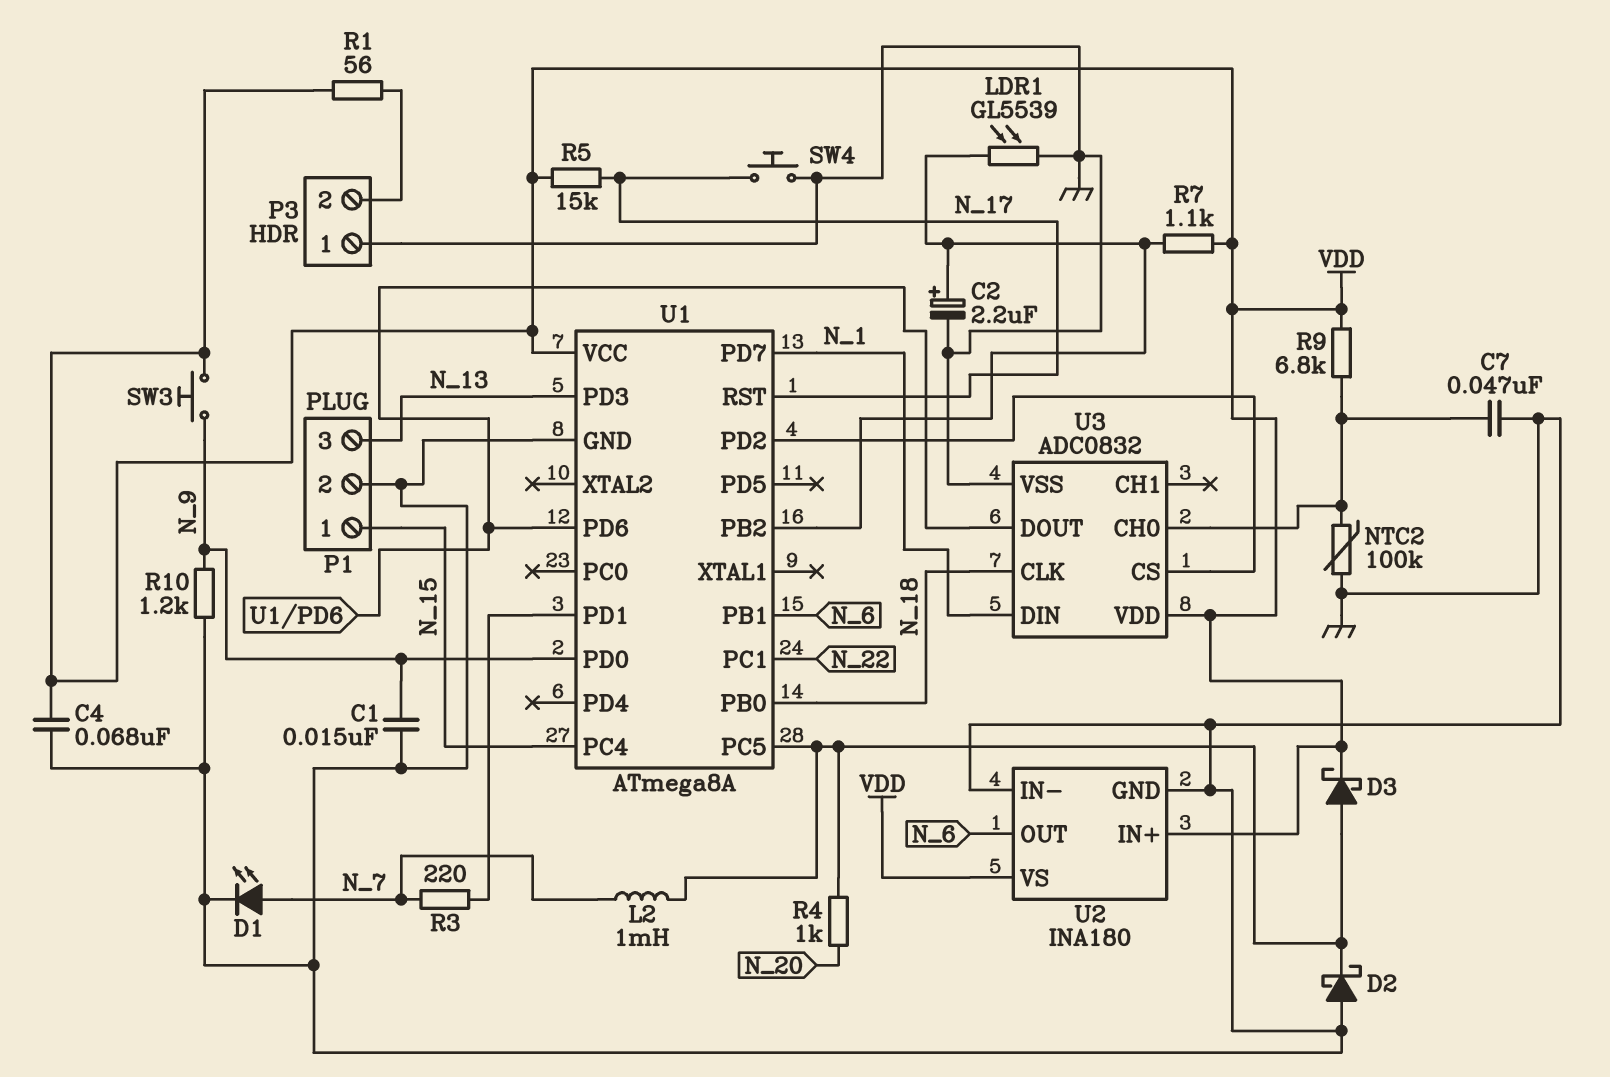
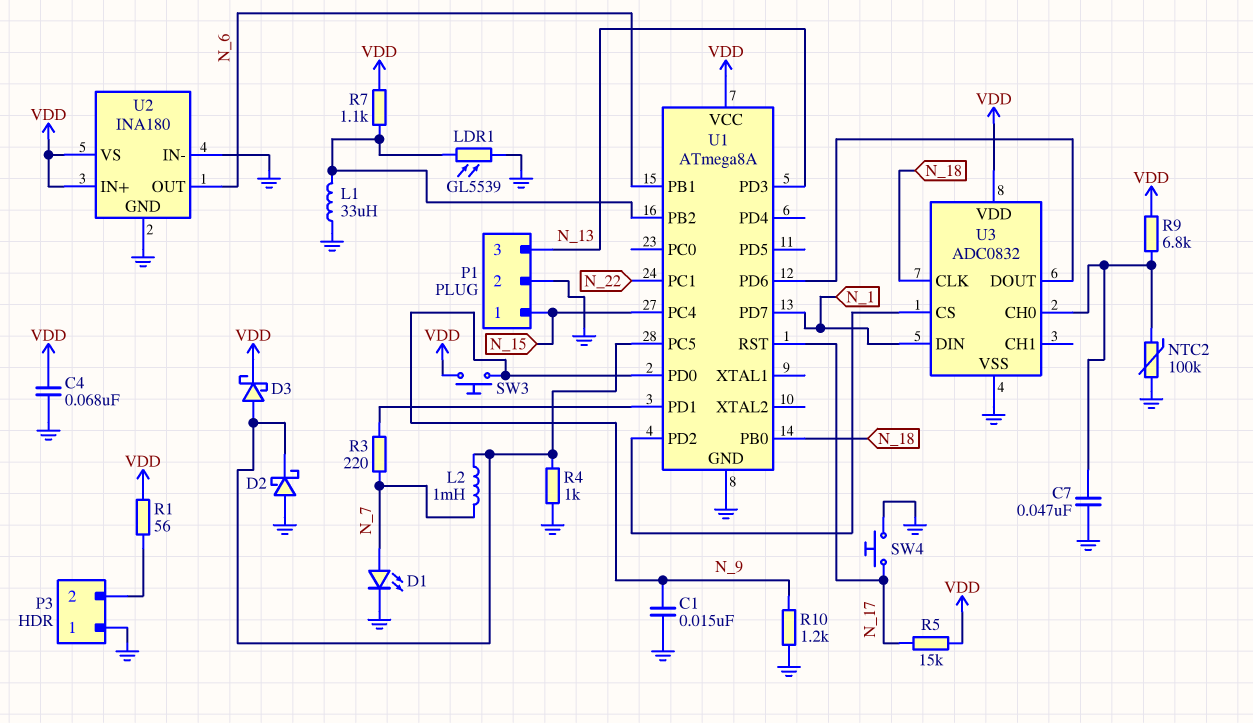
C2: 2.2uF (plus U1/PB2, minus GND) -> none
L1: none -> 33uH (GND, U1/PB2)
R4: 1k (N_20, U1/PC5) -> 1k (GND, U1/PC5)

